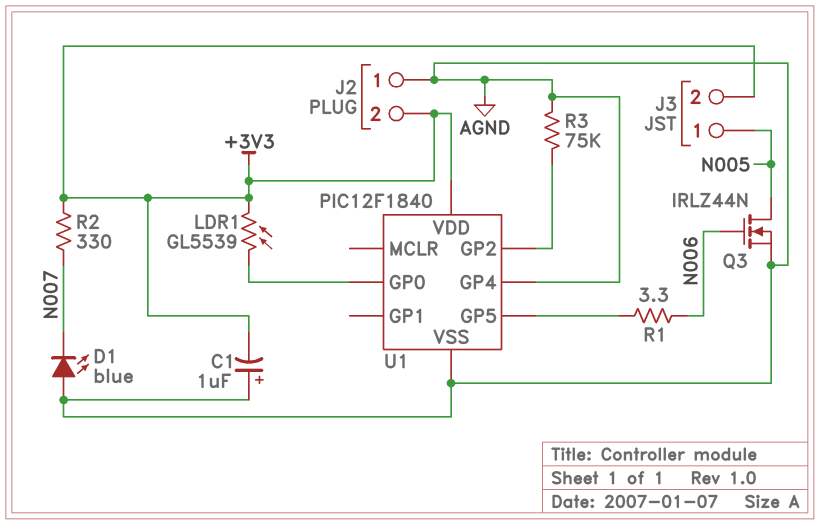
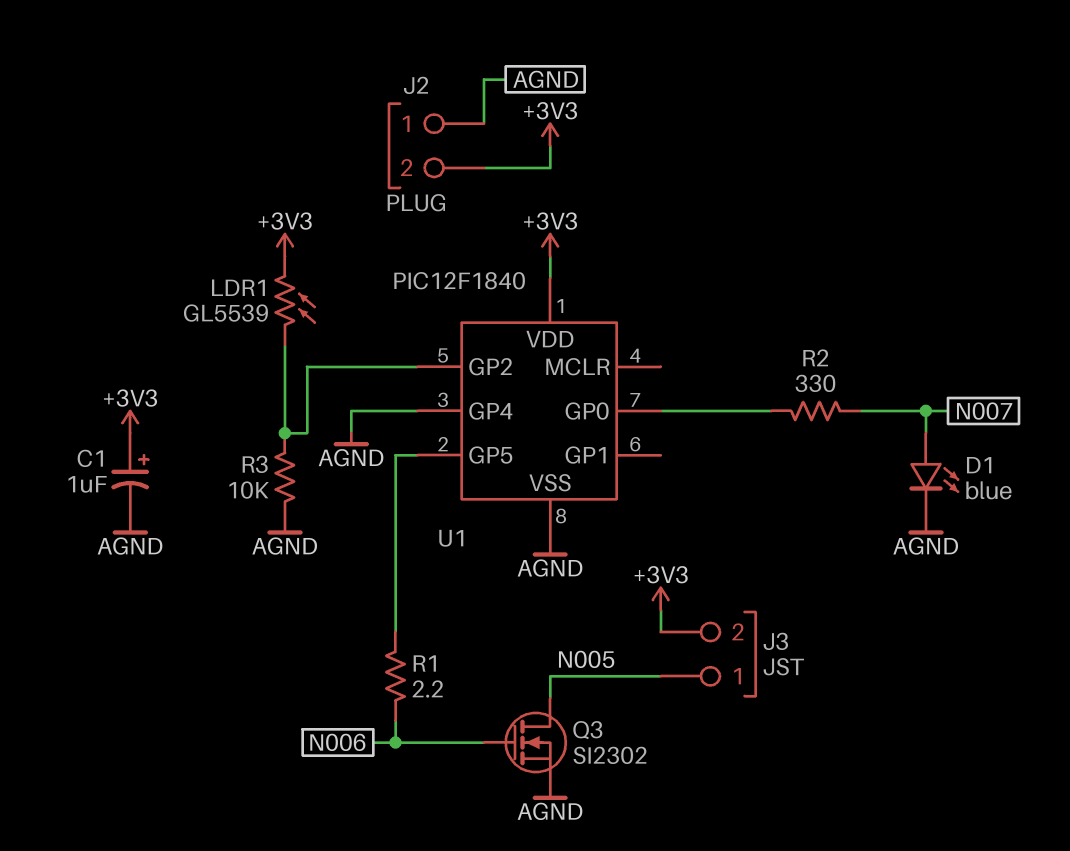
C1: 1uF (plus AGND, minus +3V3) -> 1uF (plus +3V3, minus AGND)
D1: LED blue (A AGND, K N007) -> LED blue (A N007, K AGND)
LDR1: GL5539 (+3V3, U1/GP0) -> GL5539 (+3V3, U1/GP2)
Q3: NMOS IRLZ44N (G N006, D N005, S AGND) -> NMOS SI2302 (G N006, D N005, S AGND)
R1: 3.3 (N006, U1/GP5) -> 2.2 (N006, U1/GP5)
R2: 330 (+3V3, N007) -> 330 (N007, U1/GP0)
R3: 75k (AGND, U1/GP2) -> 10k (AGND, U1/GP2)

